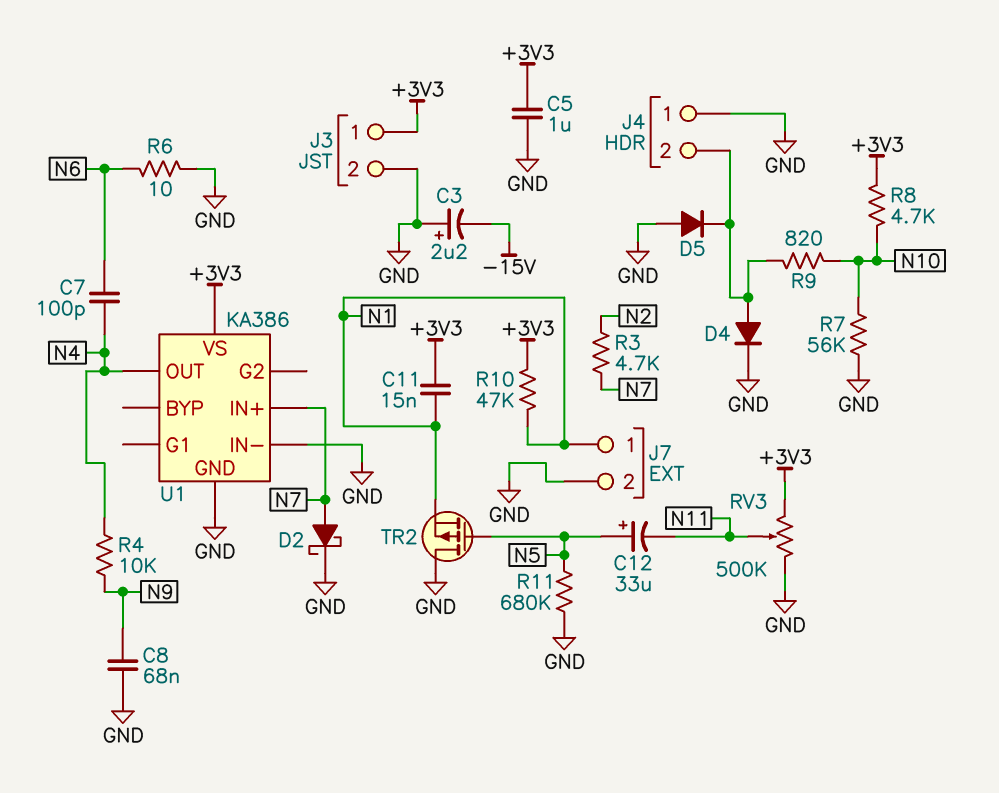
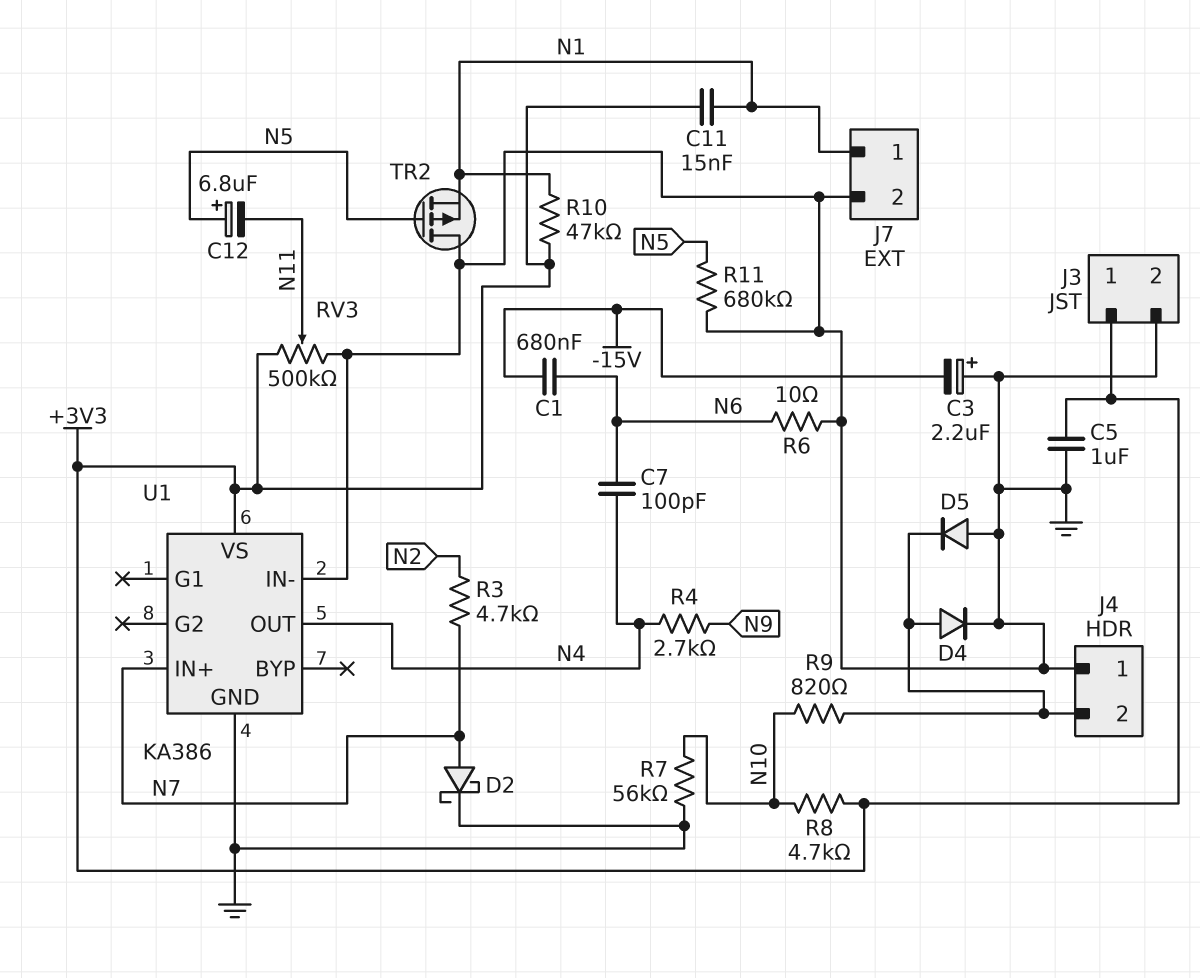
C1: none -> 680nF (-15V, N6)
C8: 68nF (GND, N9) -> none
C12: 33uF (plus N5, minus N11) -> 6.8uF (plus N5, minus N11)
R4: 10k (N4, N9) -> 2.7k (N4, N9)

